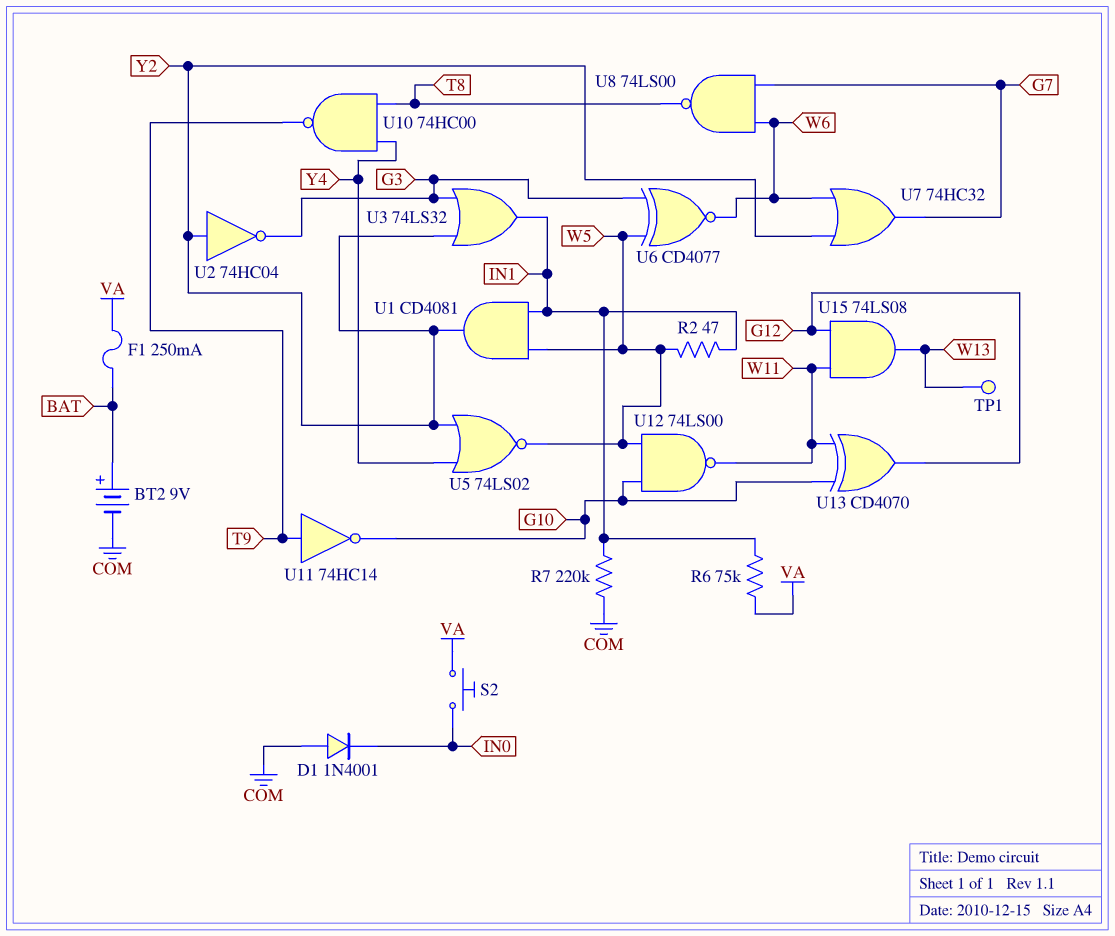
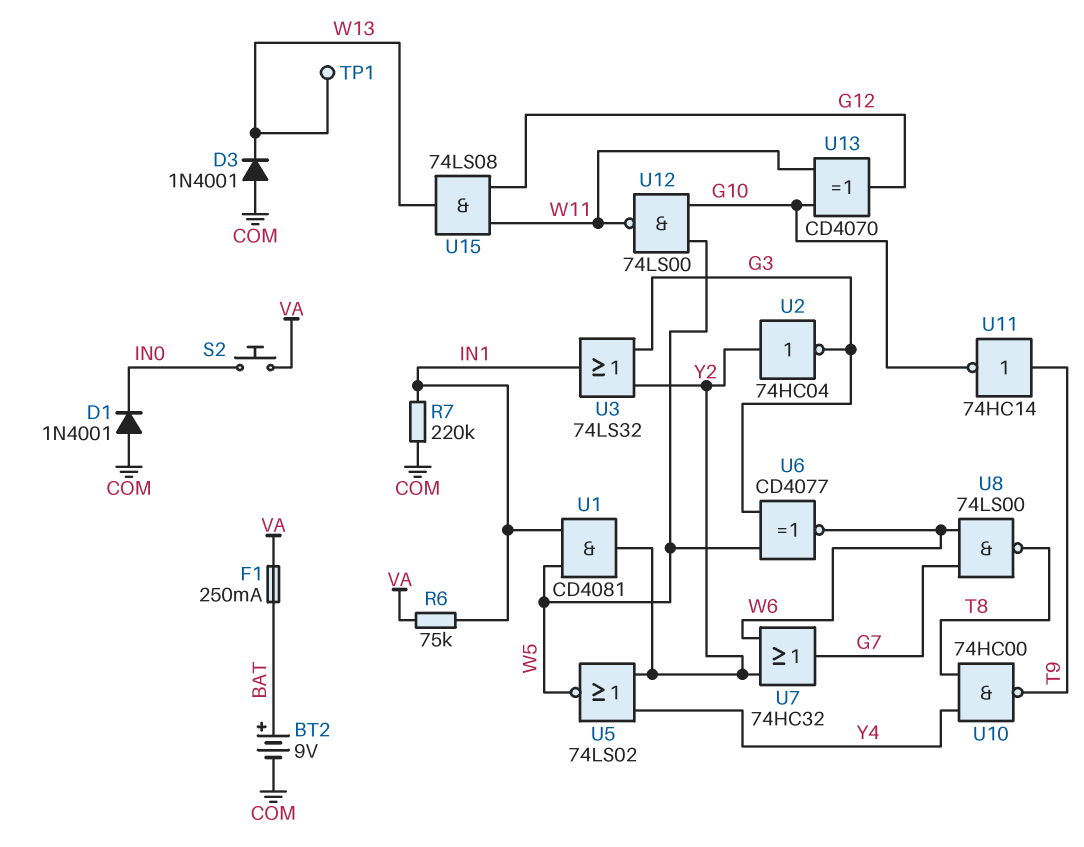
D3: none -> diode 1N4001 (A COM, K W13)
R2: 47 (IN1, W5) -> none

